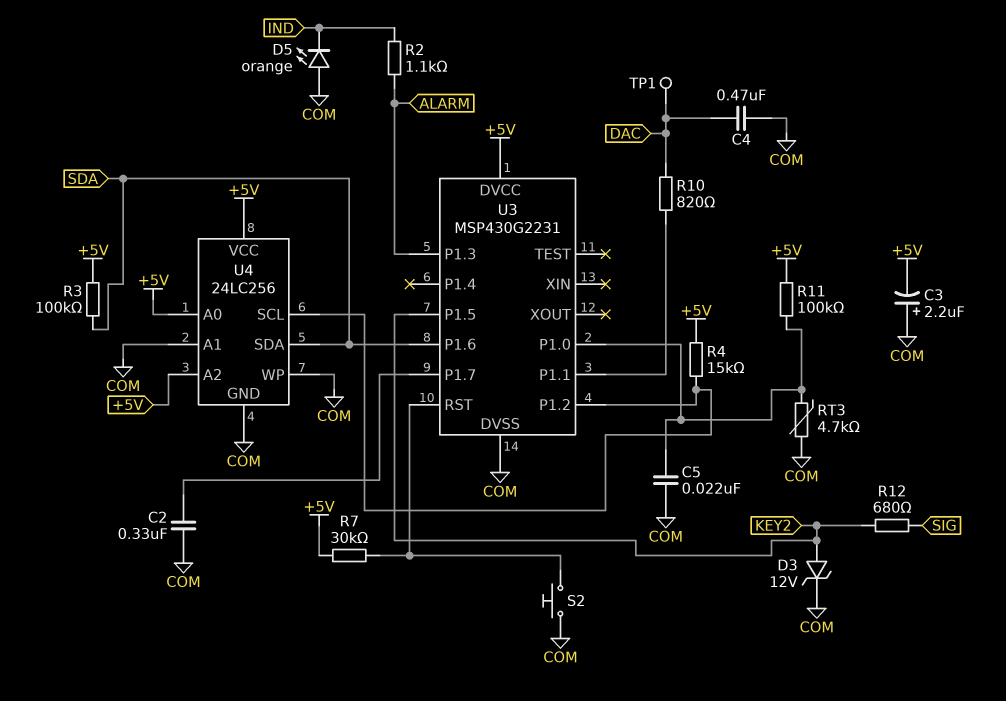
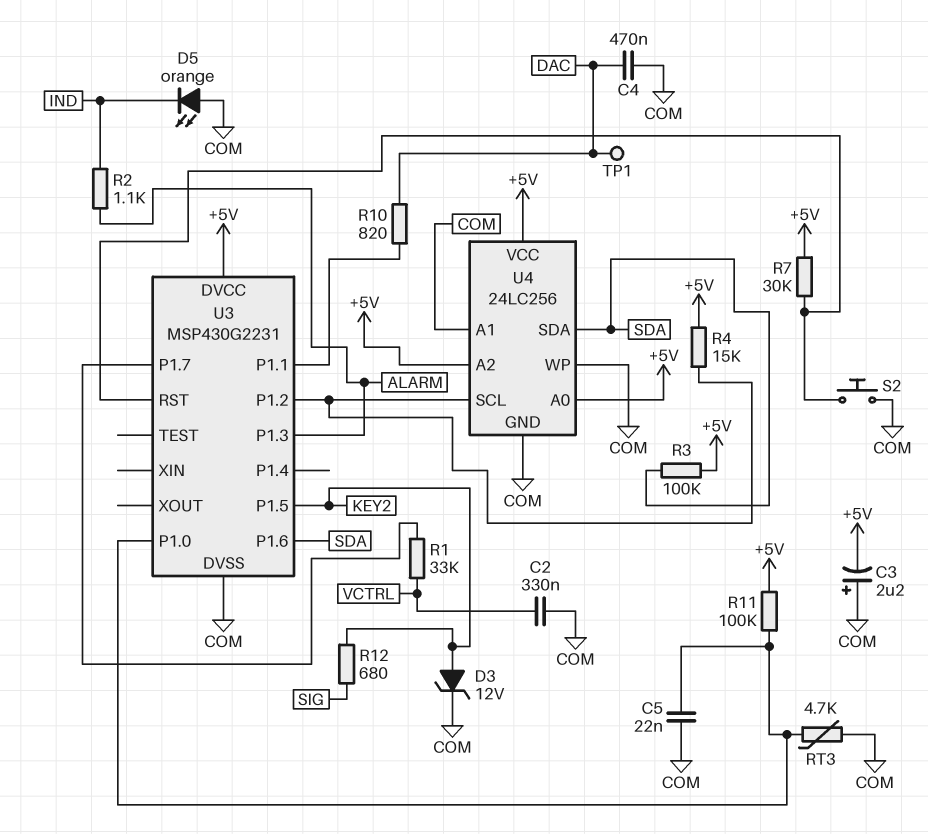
C2: 330nF (COM, U3/P1.7) -> 330nF (COM, VCTRL)
R1: none -> 33k (U3/P1.7, VCTRL)

